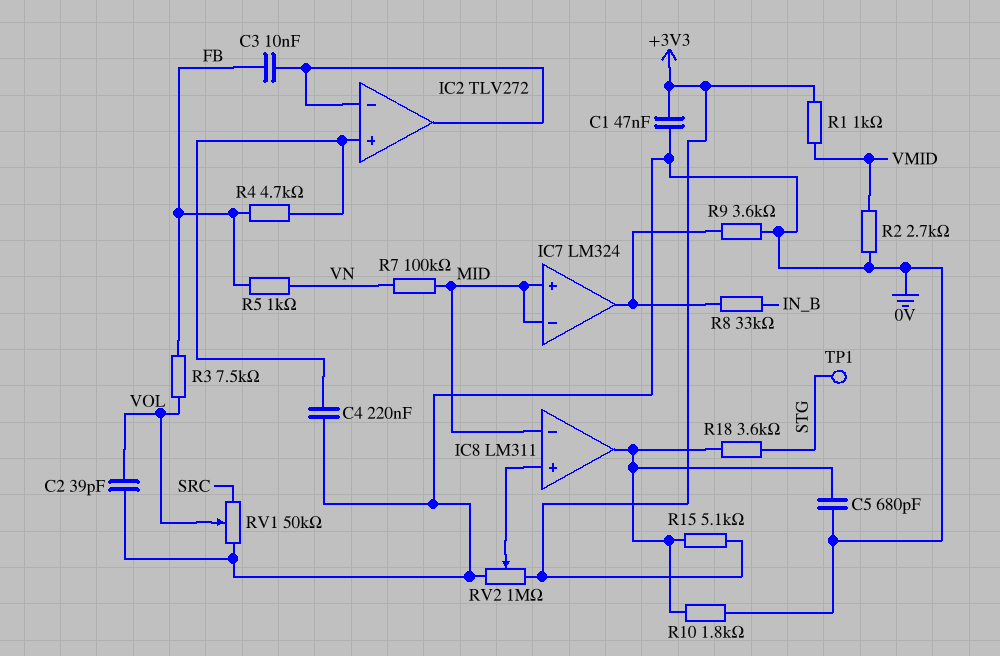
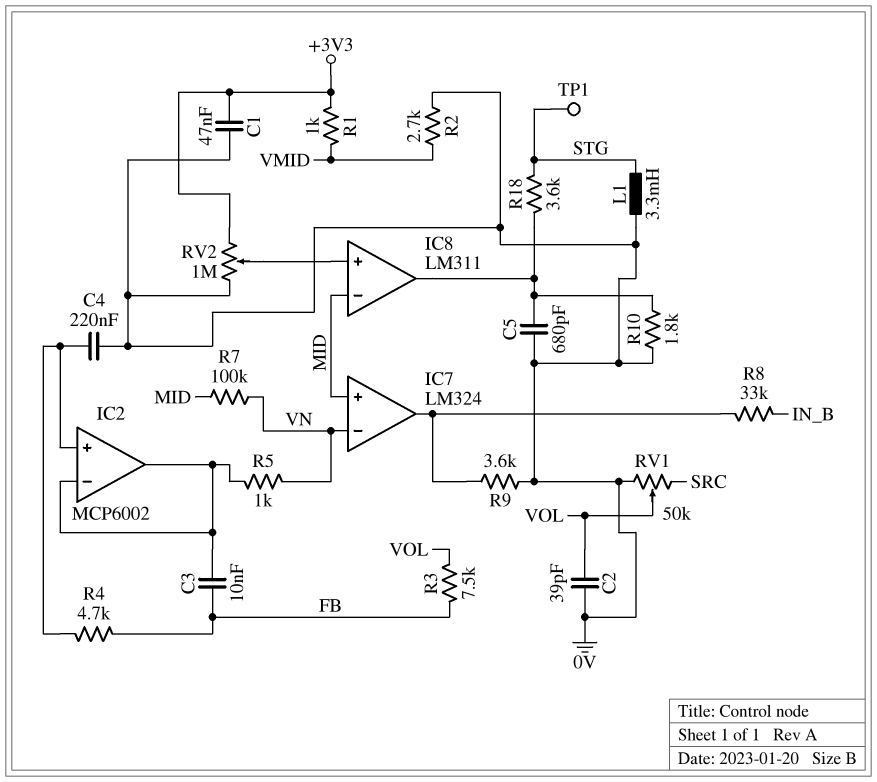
IC2: TLV272 -> MCP6002
IC7 pin in-: MID -> VN
L1: none -> 3.3mH (0V, STG)
R5: 1k (FB, VN) -> 1k (IC2/in-, VN)
R15: 5.1k (+3V3, IC8/out) -> none

